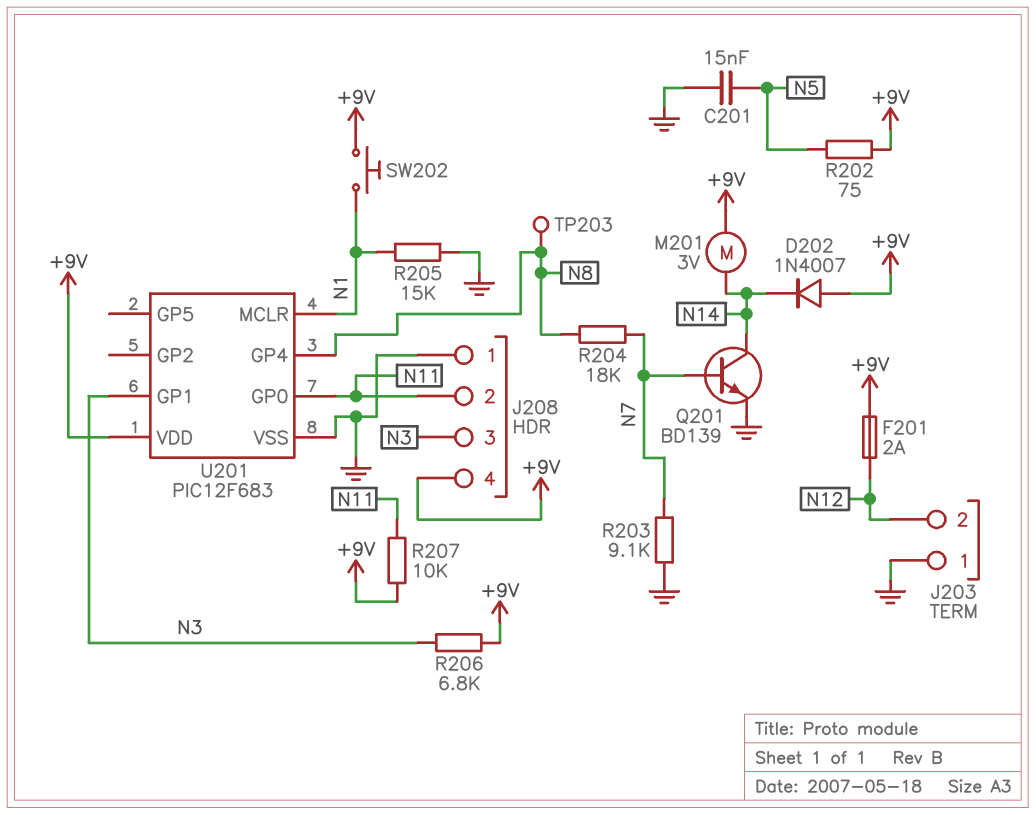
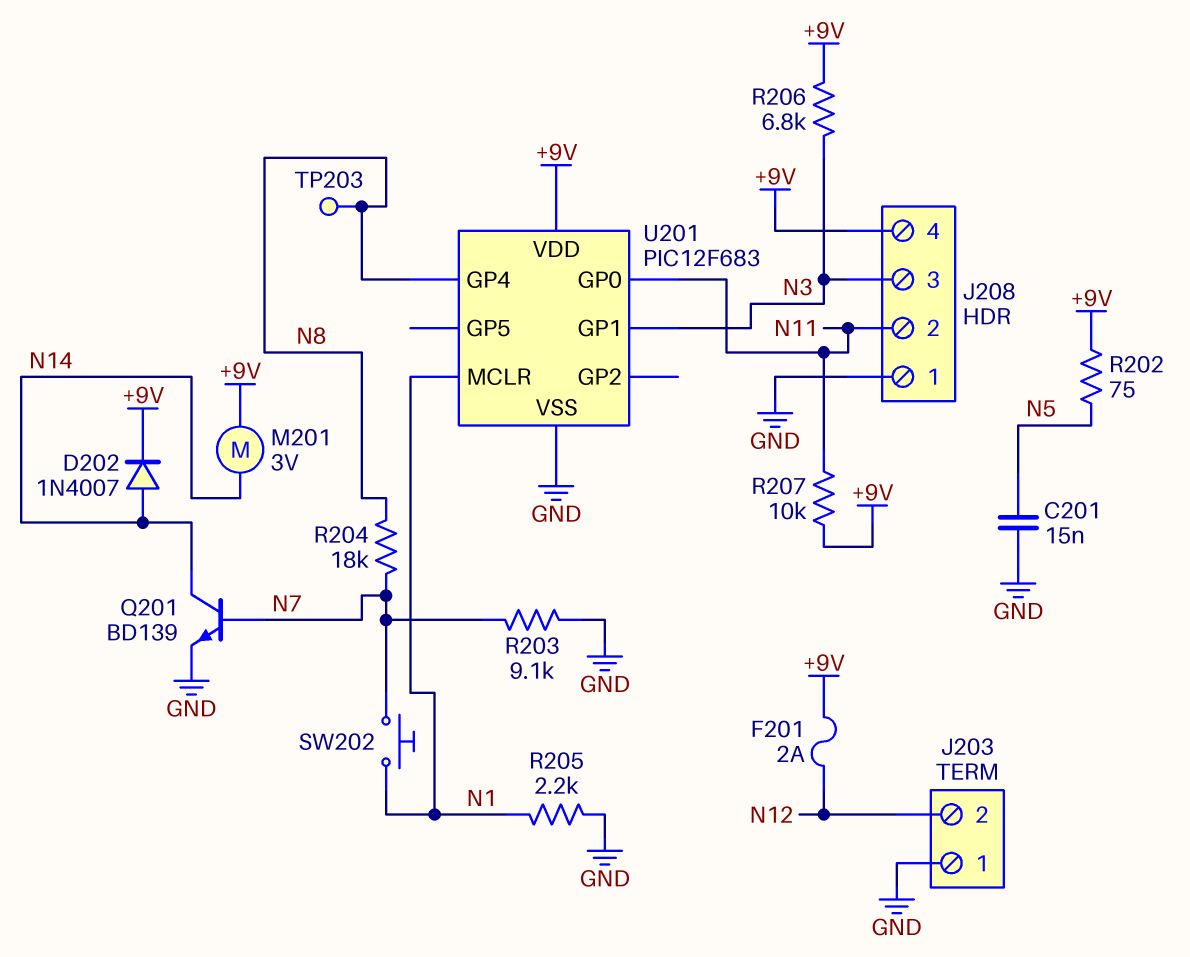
D202: diode 1N4007 (A +9V, K N14) -> diode 1N4007 (A N14, K +9V)
R205: 15k (GND, N1) -> 2.2k (GND, N1)
SW202: button (+9V, N1) -> button (N1, N7)

